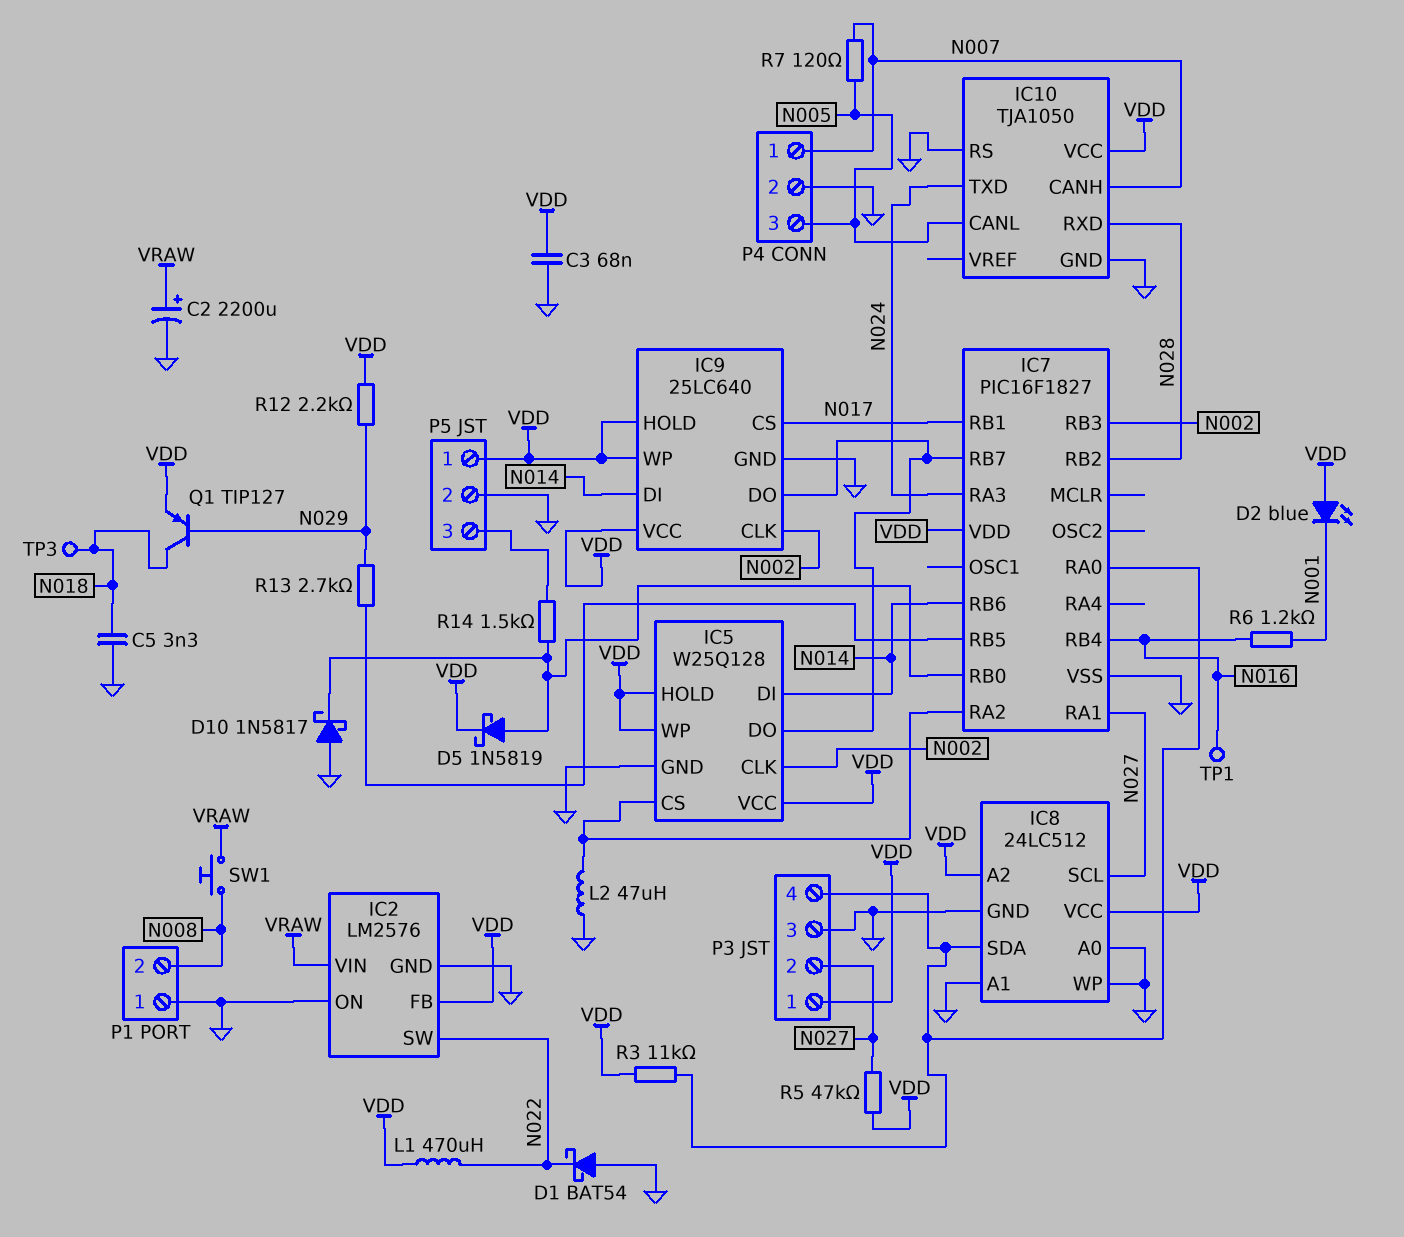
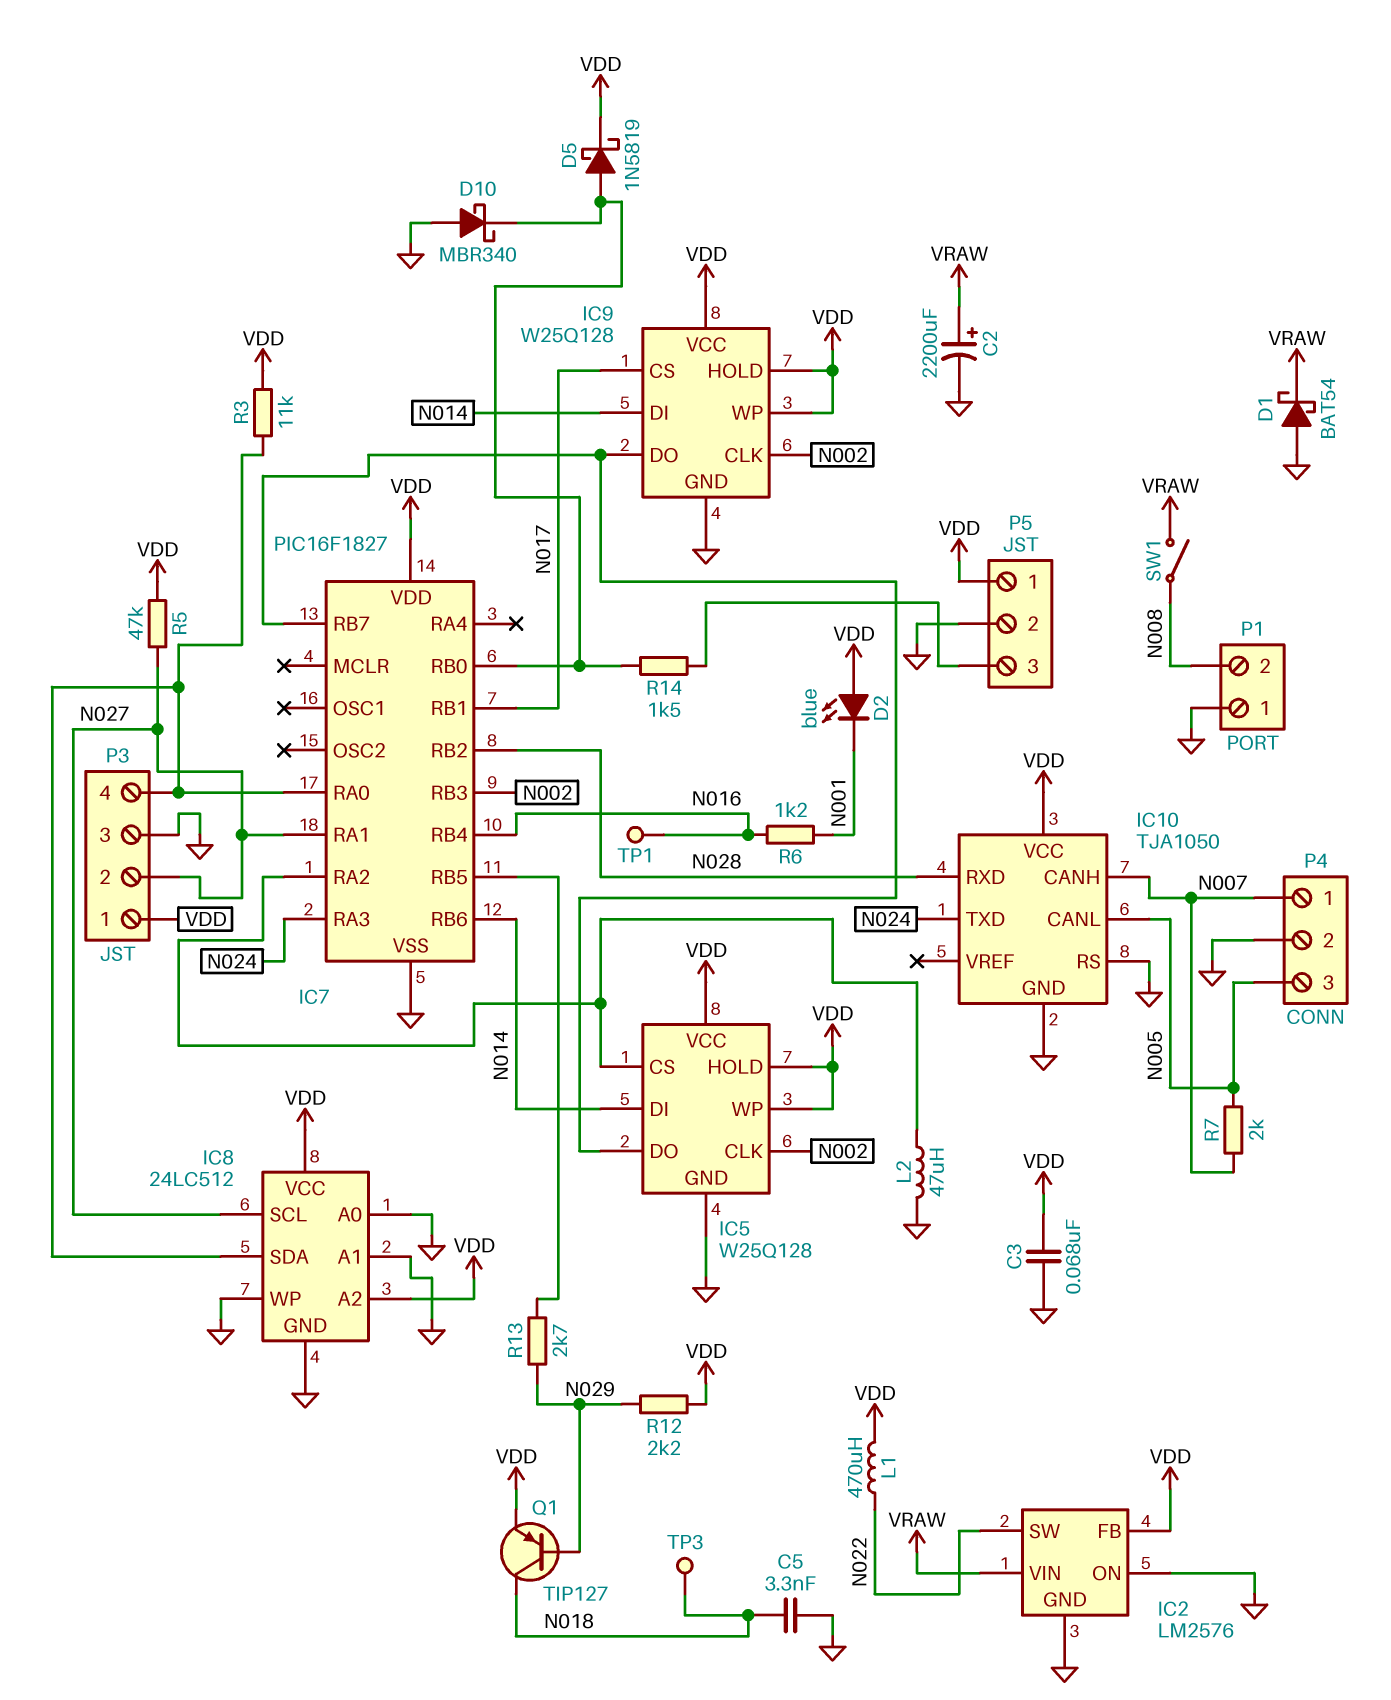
D1: schottky BAT54 (A GND, K N022) -> schottky BAT54 (A GND, K VRAW)
D10: schottky 1N5817 (A GND, K IC7/RB0) -> schottky MBR340 (A GND, K IC7/RB0)
IC9: 25LC640 -> W25Q128
R7: 120 (N005, N007) -> 2k (N005, N007)
SW1: button (N008, VRAW) -> switch (N008, VRAW)

